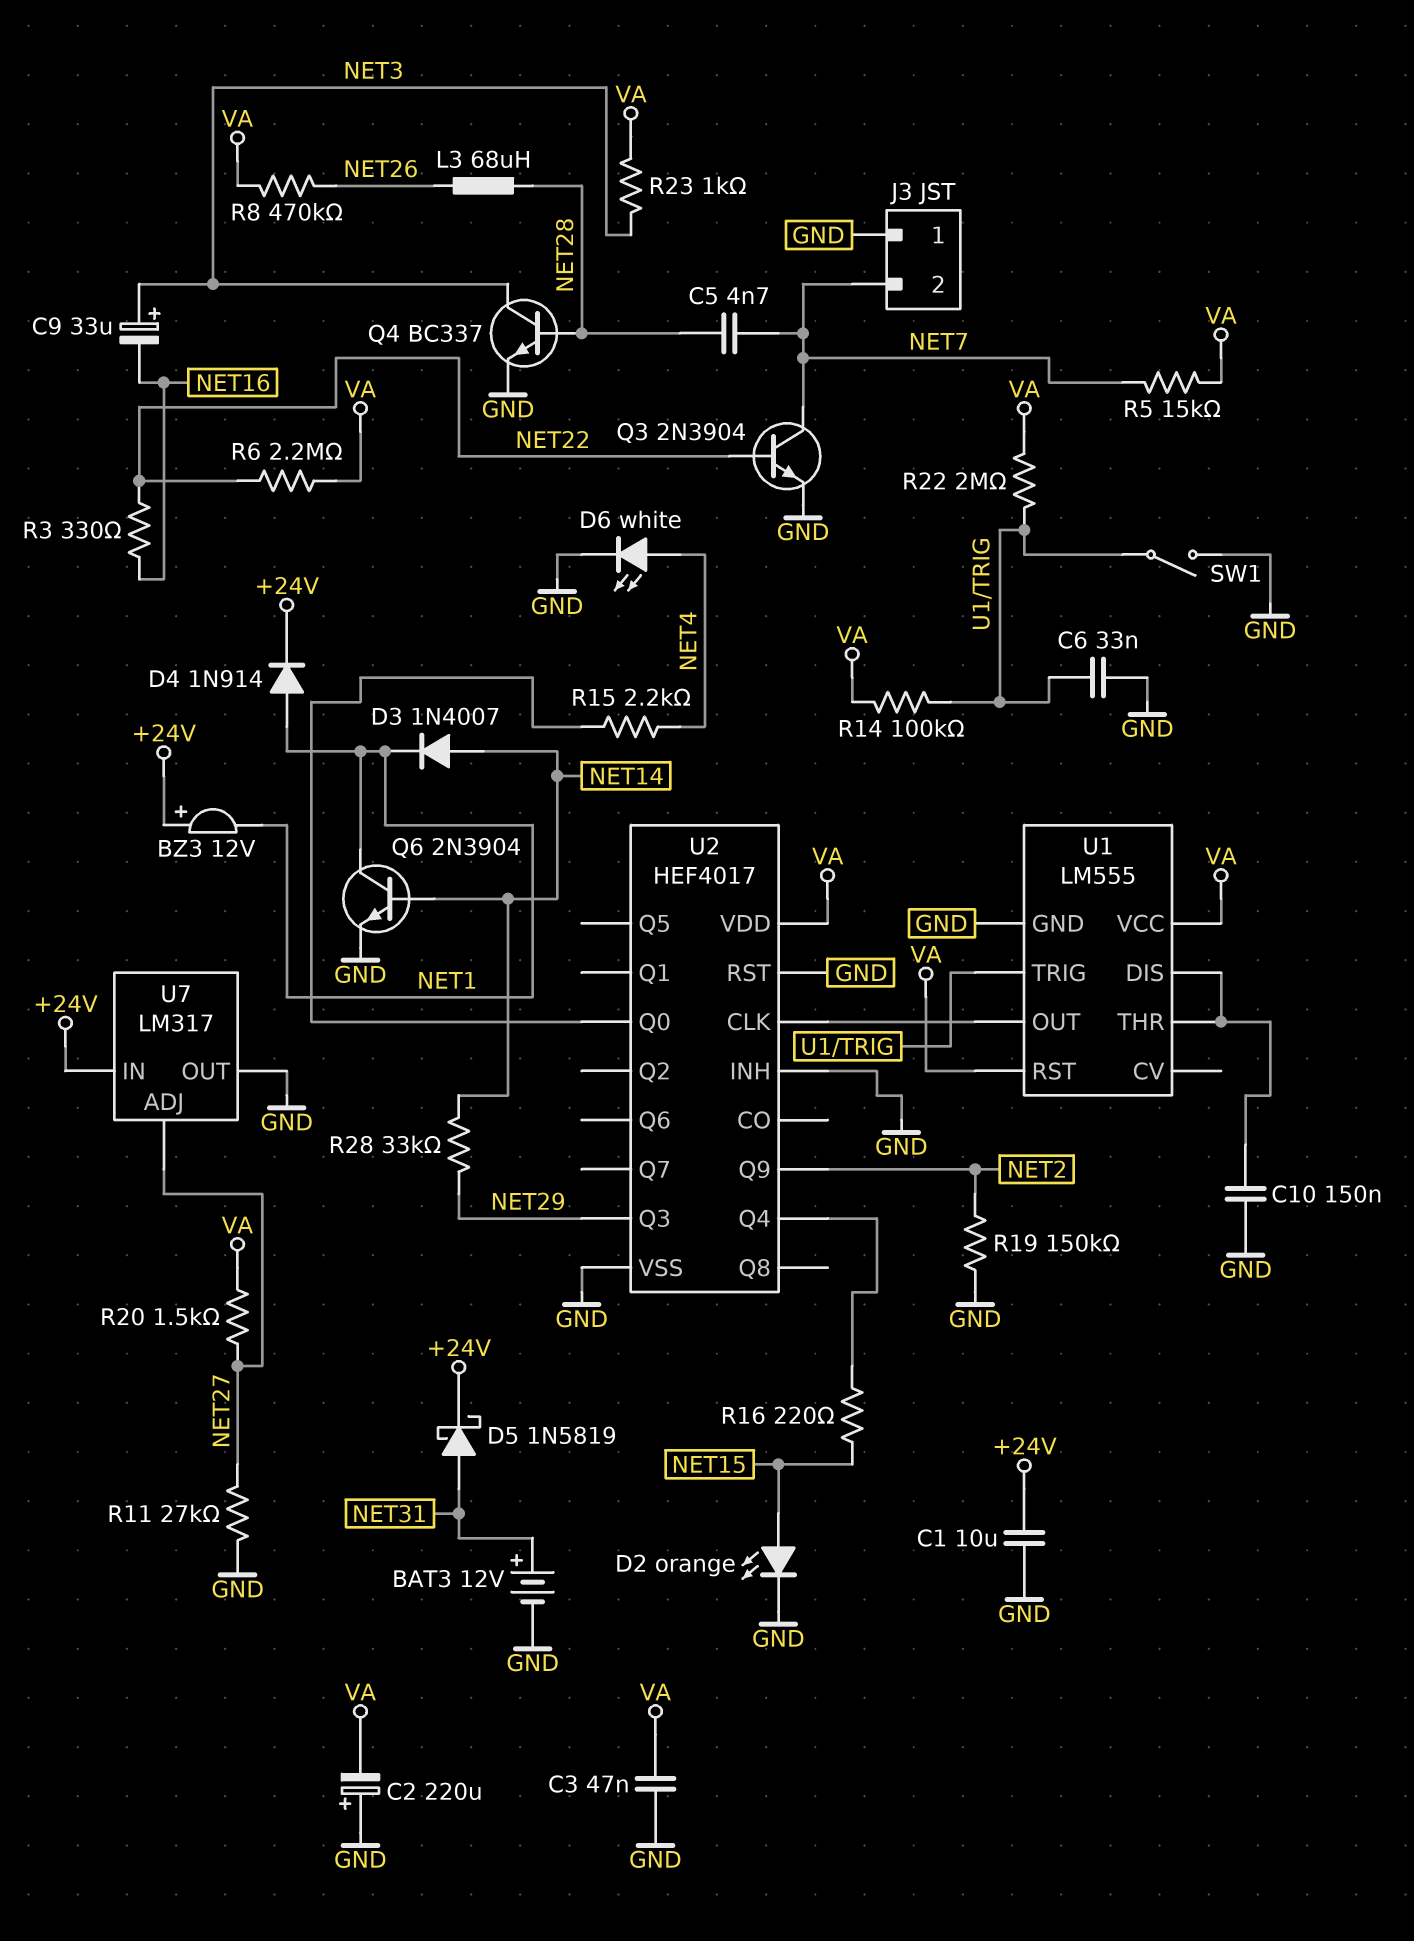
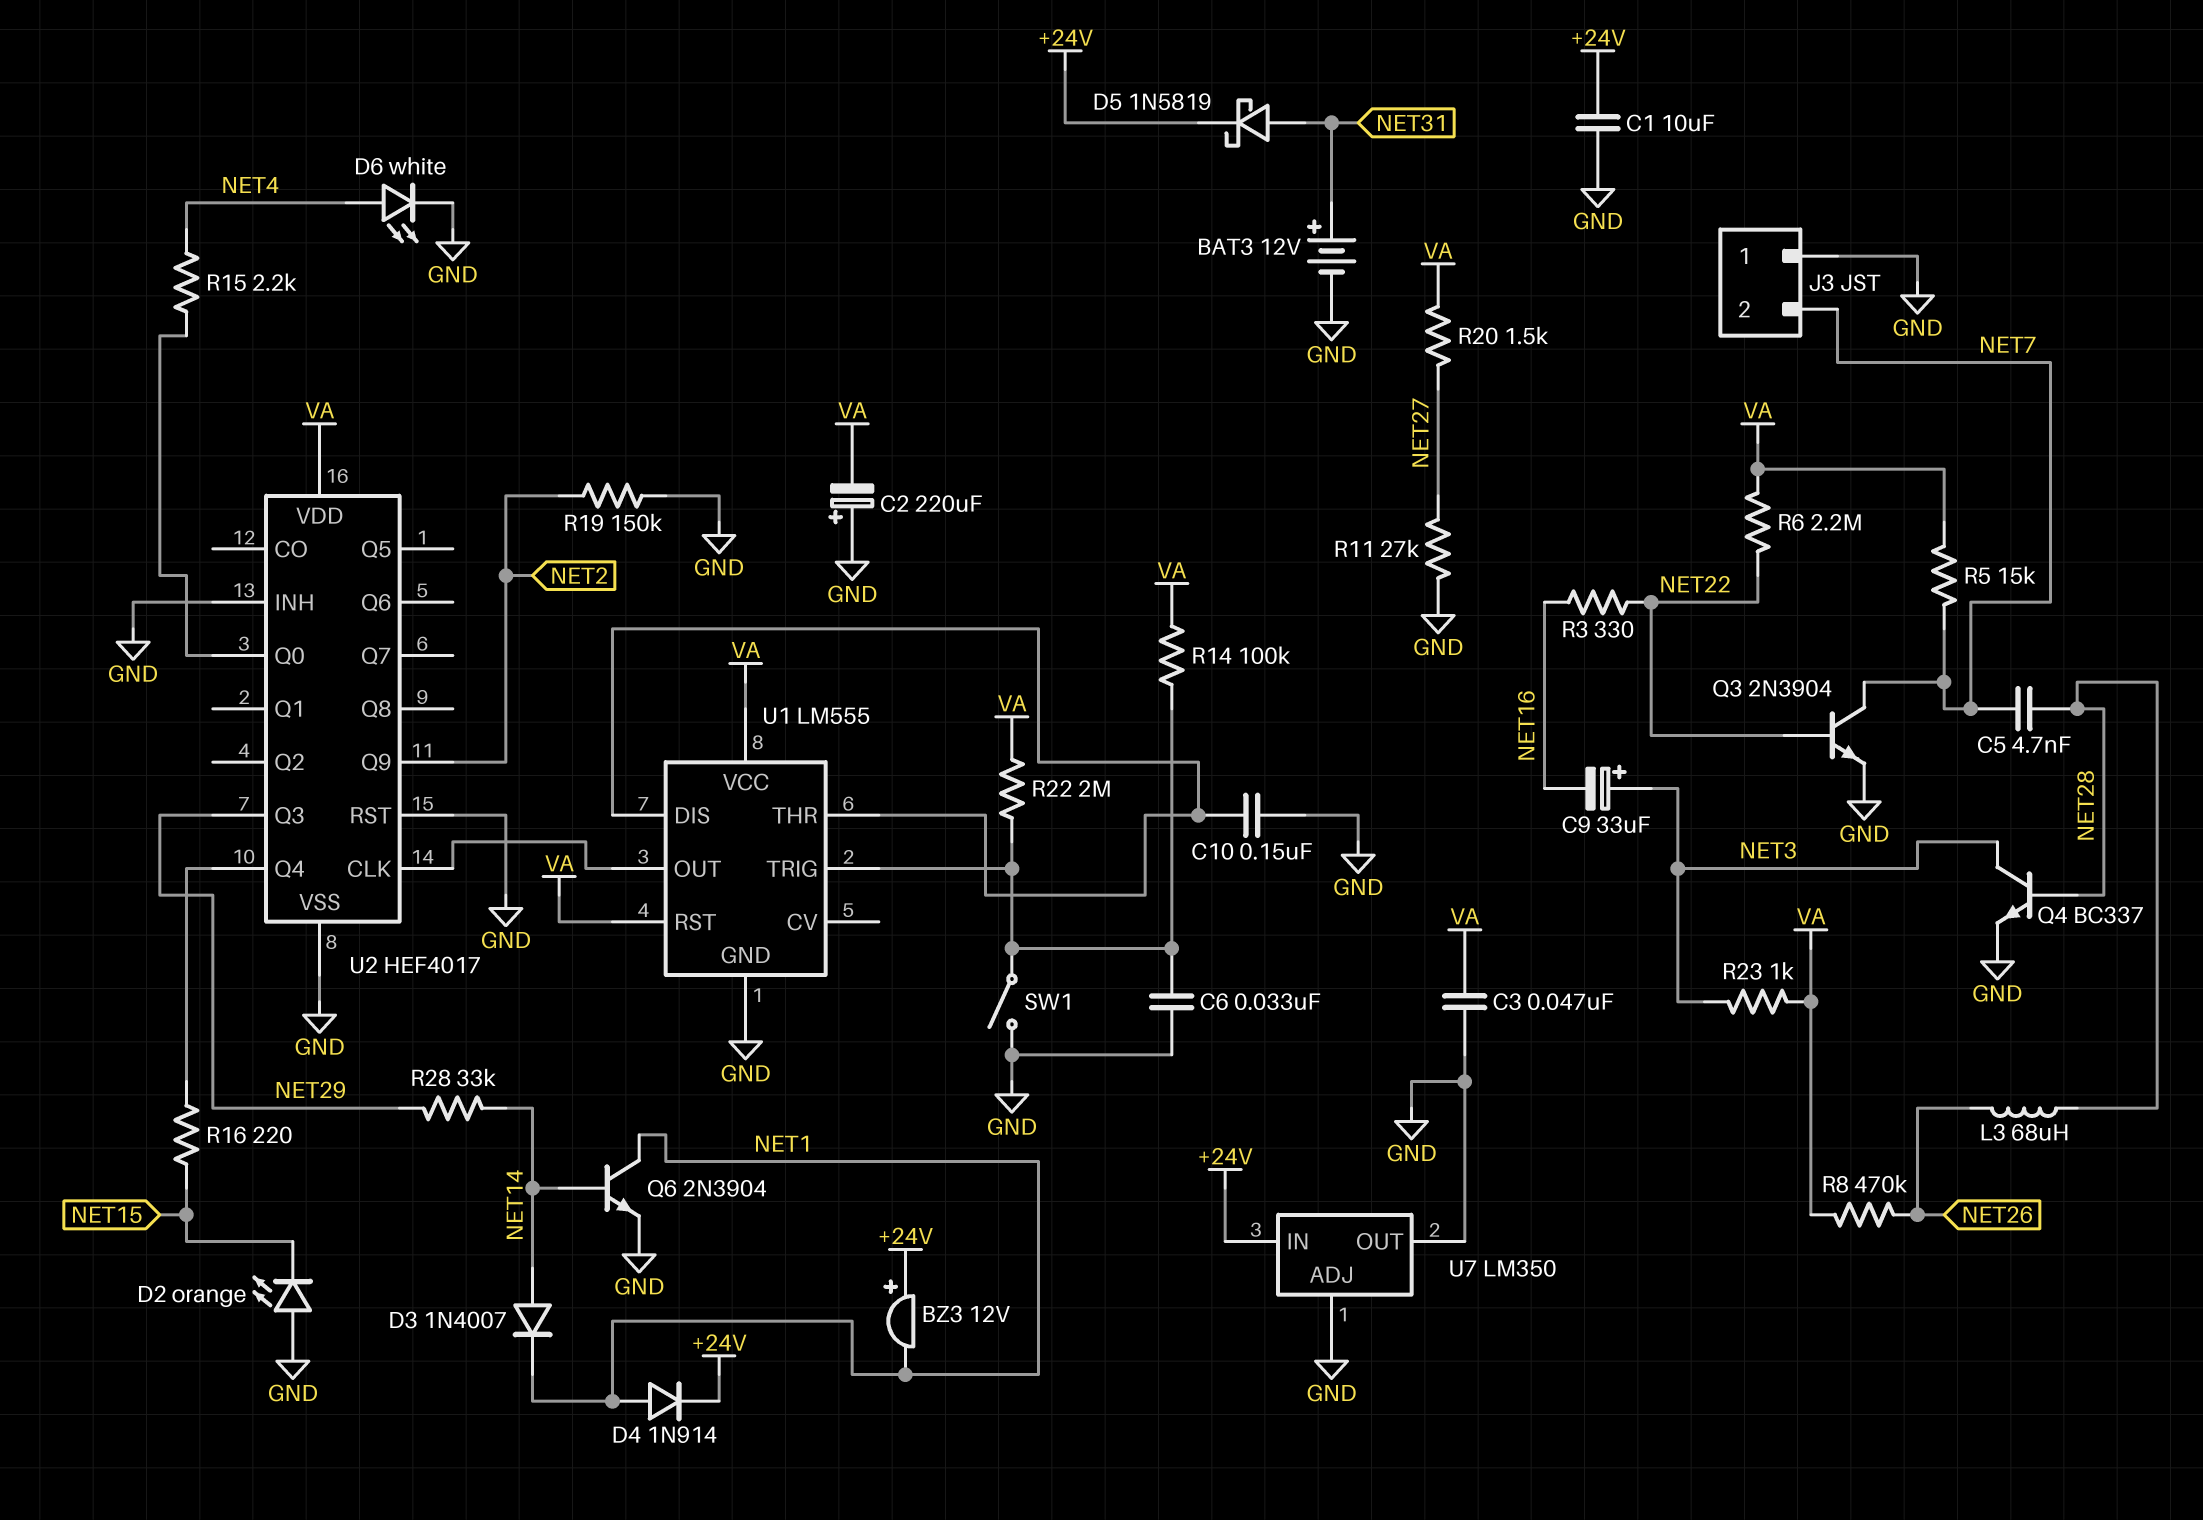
D2: LED orange (A NET15, K GND) -> LED orange (A GND, K NET15)
U7: LM317 -> LM350
U7 pin ADJ: NET27 -> GND

